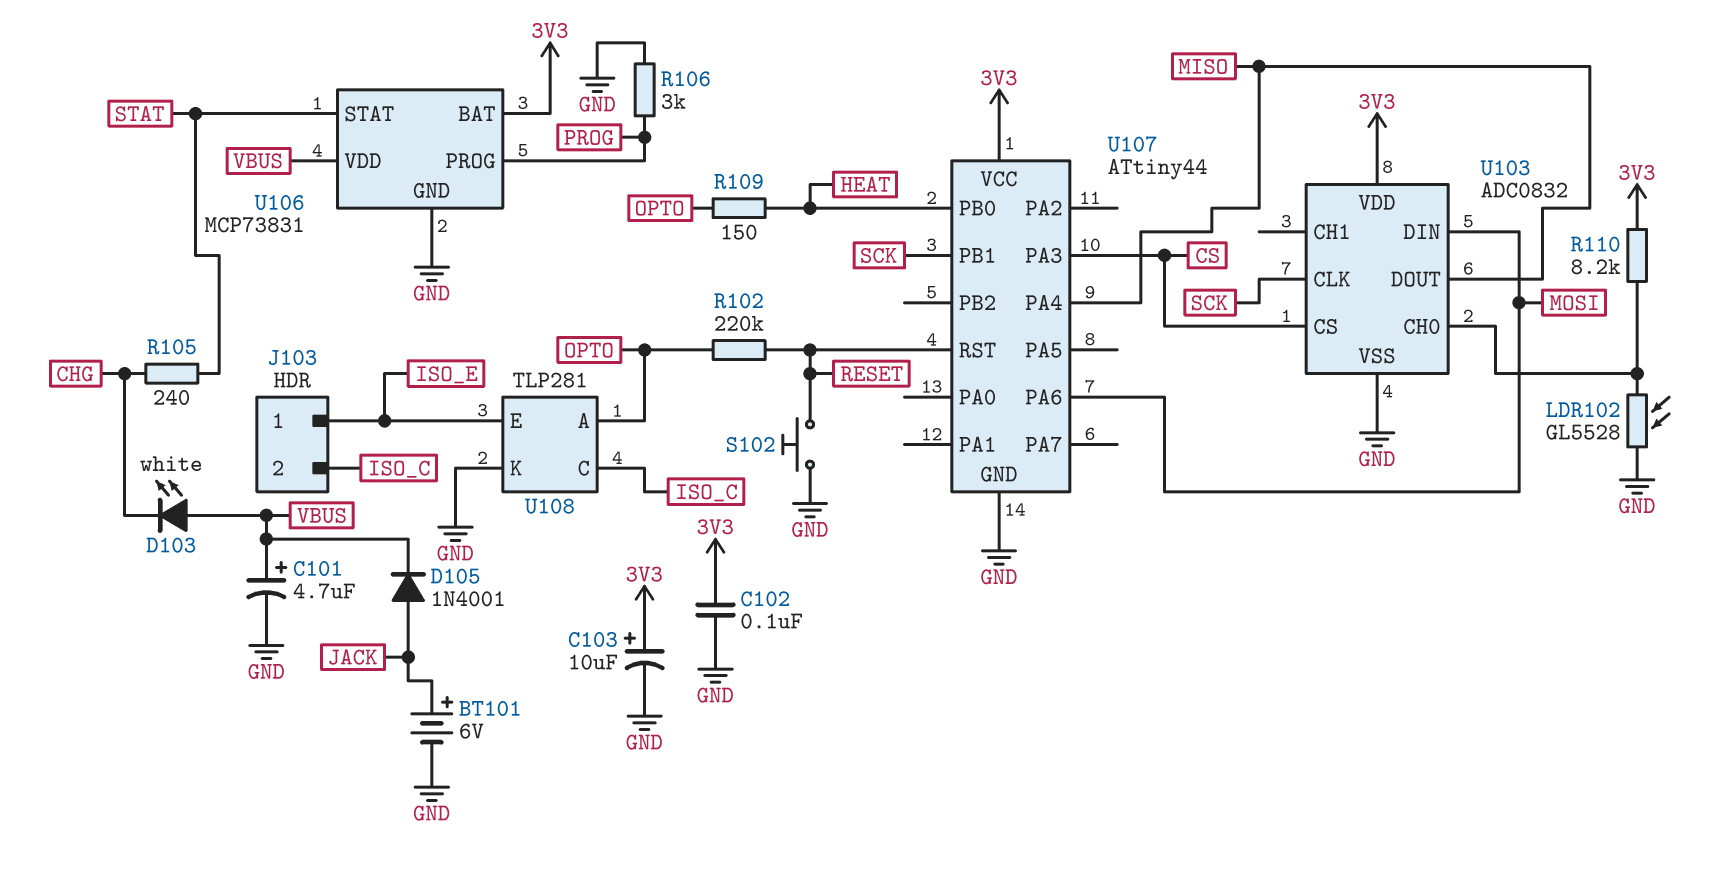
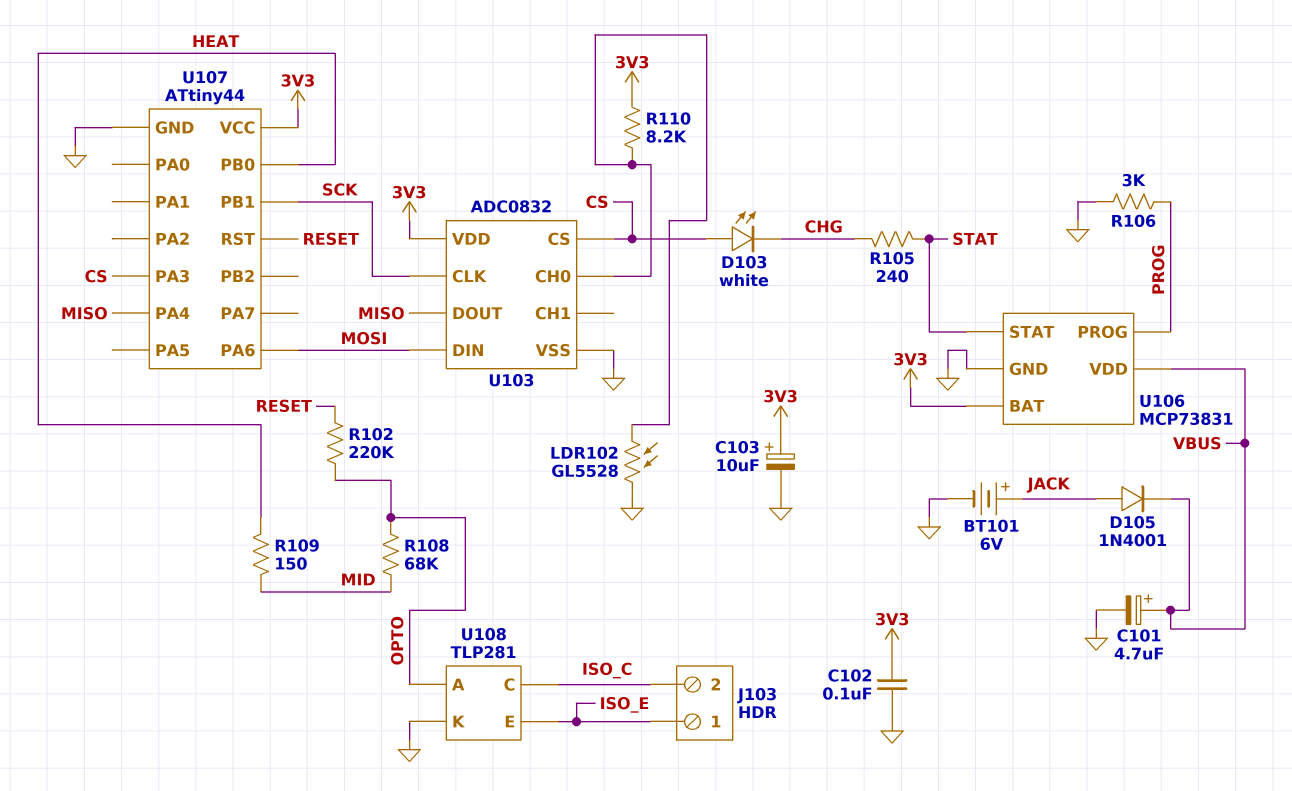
D103: LED white (A VBUS, K CHG) -> LED white (A CS, K CHG)
R108: none -> 68k (MID, OPTO)
R109: 150 (HEAT, OPTO) -> 150 (HEAT, MID)
S102: button (GND, RESET) -> none

